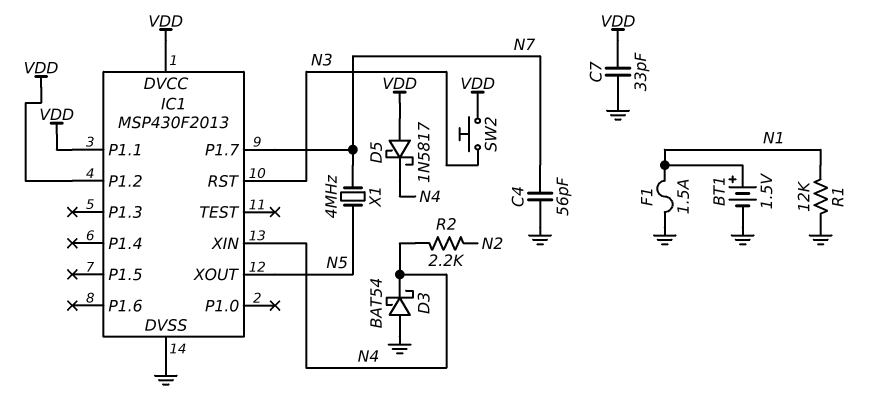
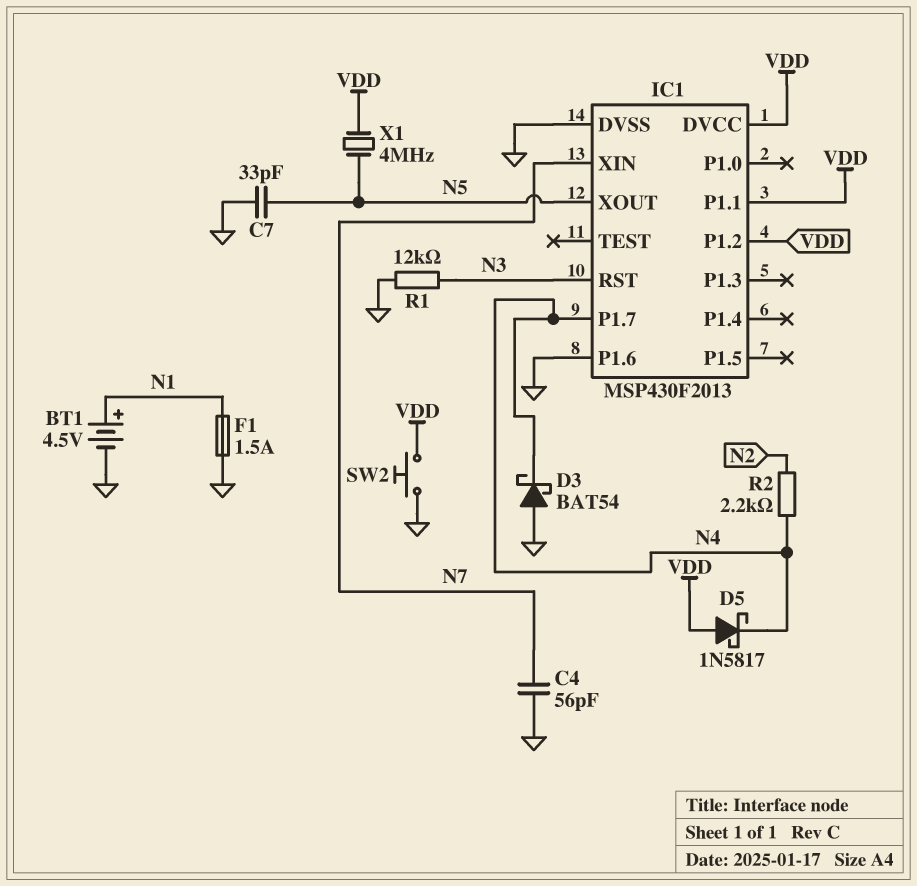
BT1: 1.5V (plus N1, minus GND) -> 4.5V (plus N1, minus GND)
C7: 33pF (GND, VDD) -> 33pF (GND, N5)
IC1 pin P1.6: none -> GND
IC1 pin P1.7: N7 -> N4
IC1 pin XIN: N4 -> N7
R1: 12k (GND, N1) -> 12k (GND, N3)
SW2: button (N3, VDD) -> button (GND, VDD)
X1: 4MHz (N5, N7) -> 4MHz (N5, VDD)

